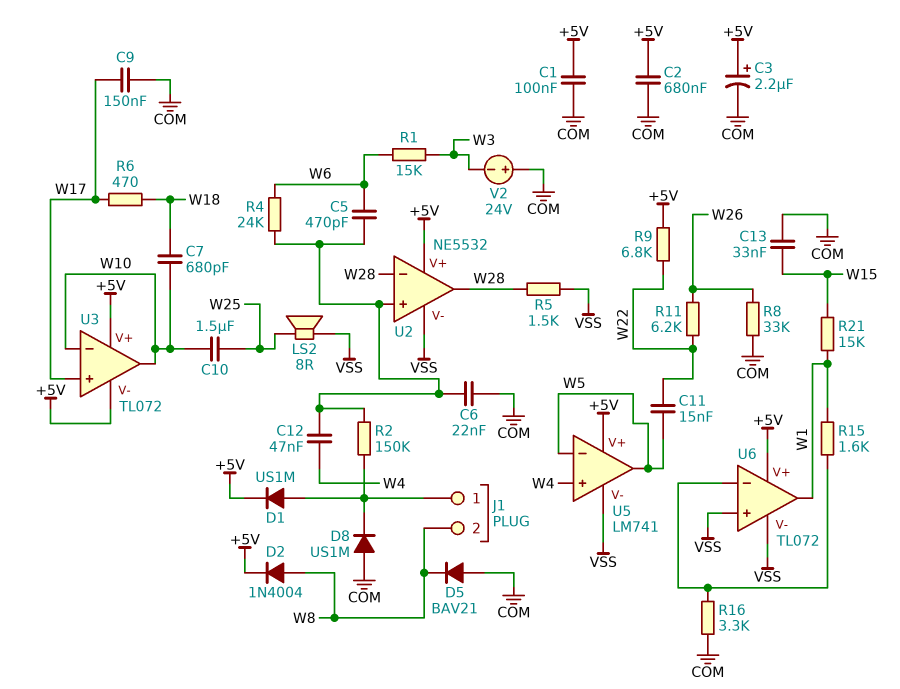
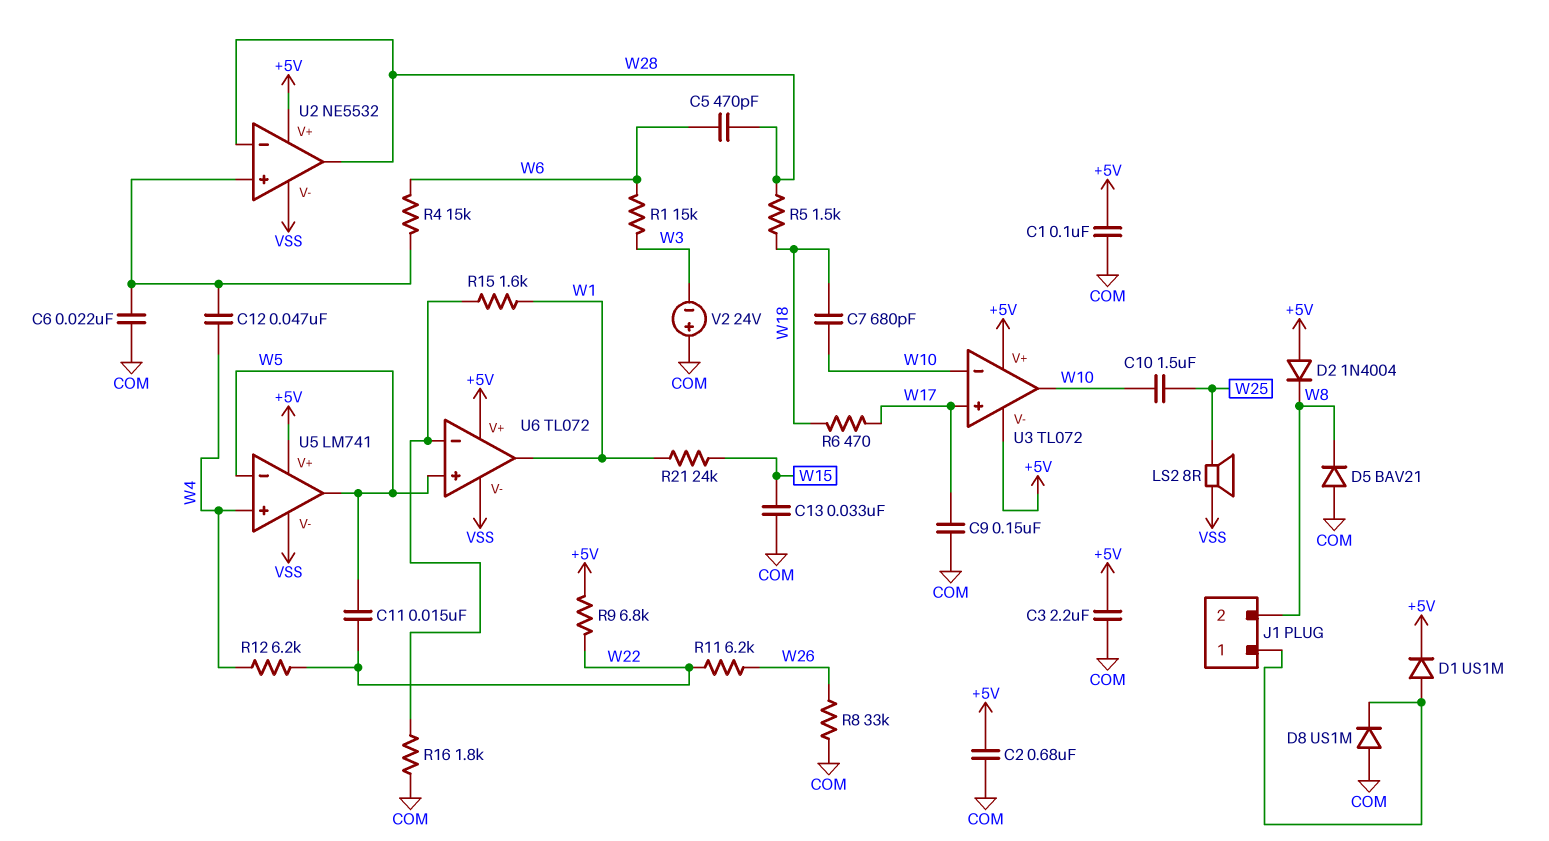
C3: 2.2uF (plus +5V, minus COM) -> 2.2uF (+5V, COM)
C5: 470pF (U2/in+, W6) -> 470pF (W6, W28)
D2: diode 1N4004 (A W8, K +5V) -> diode 1N4004 (A +5V, K W8)
R2: 150k (J1/1, U2/in+) -> none
R4: 24k (U2/in+, W6) -> 15k (U2/in+, W6)
R5: 1.5k (VSS, W28) -> 1.5k (W18, W28)
R12: none -> 6.2k (W4, W22)
R16: 3.3k (COM, U6/in-) -> 1.8k (COM, U6/in-)
R21: 15k (W1, W15) -> 24k (W1, W15)
U6 pin in+: VSS -> W5

